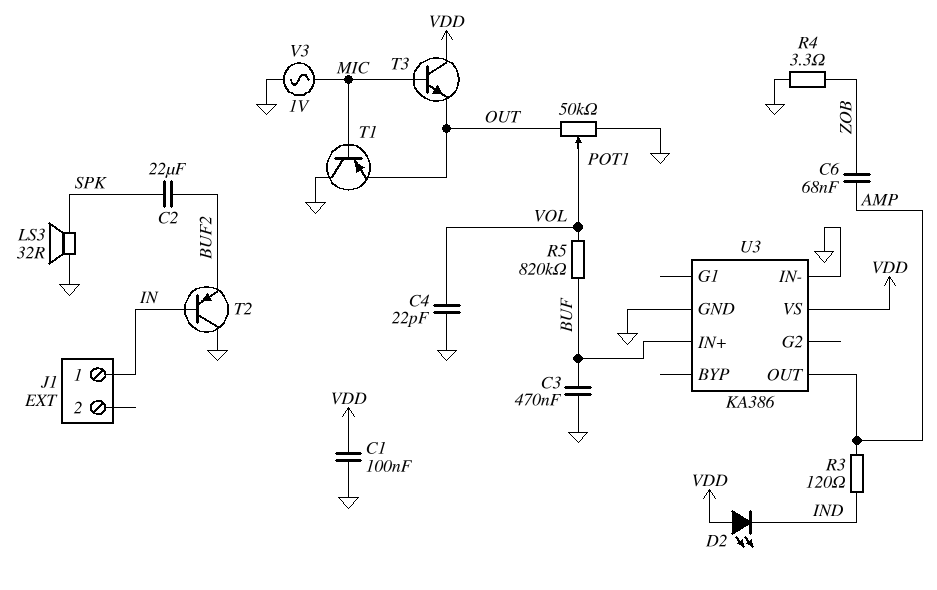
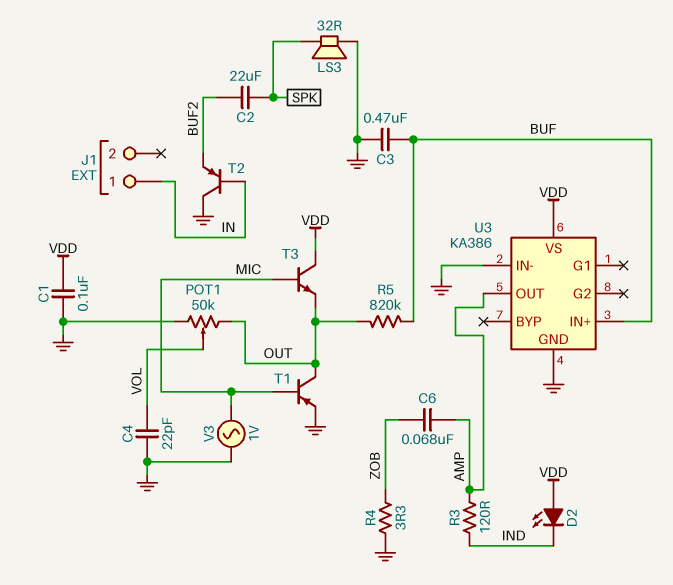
R5: 820k (BUF, VOL) -> 820k (BUF, OUT)
T1: PNP (B MIC, C GND, E OUT) -> PNP (B MIC, C OUT, E GND)

